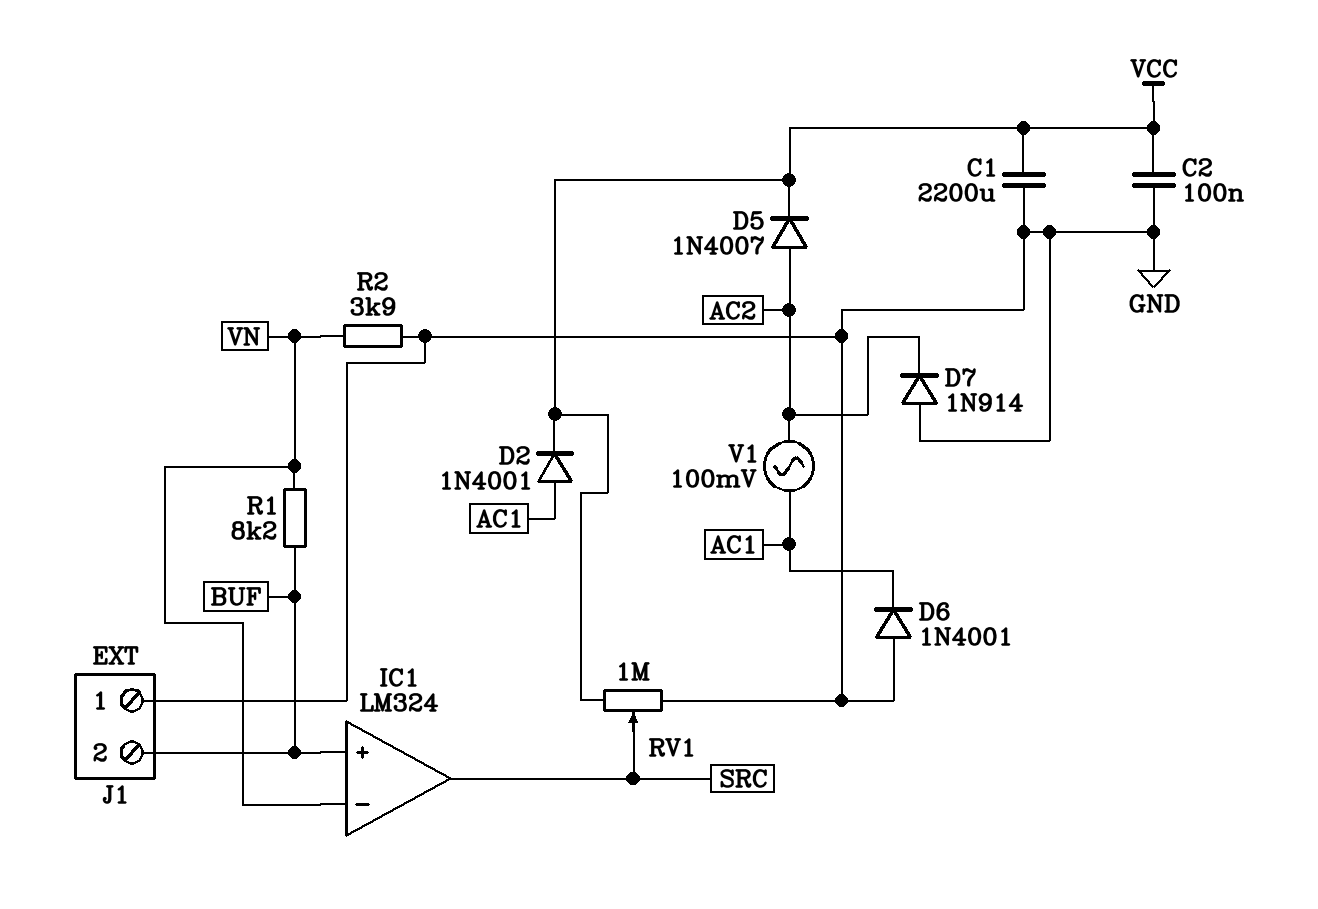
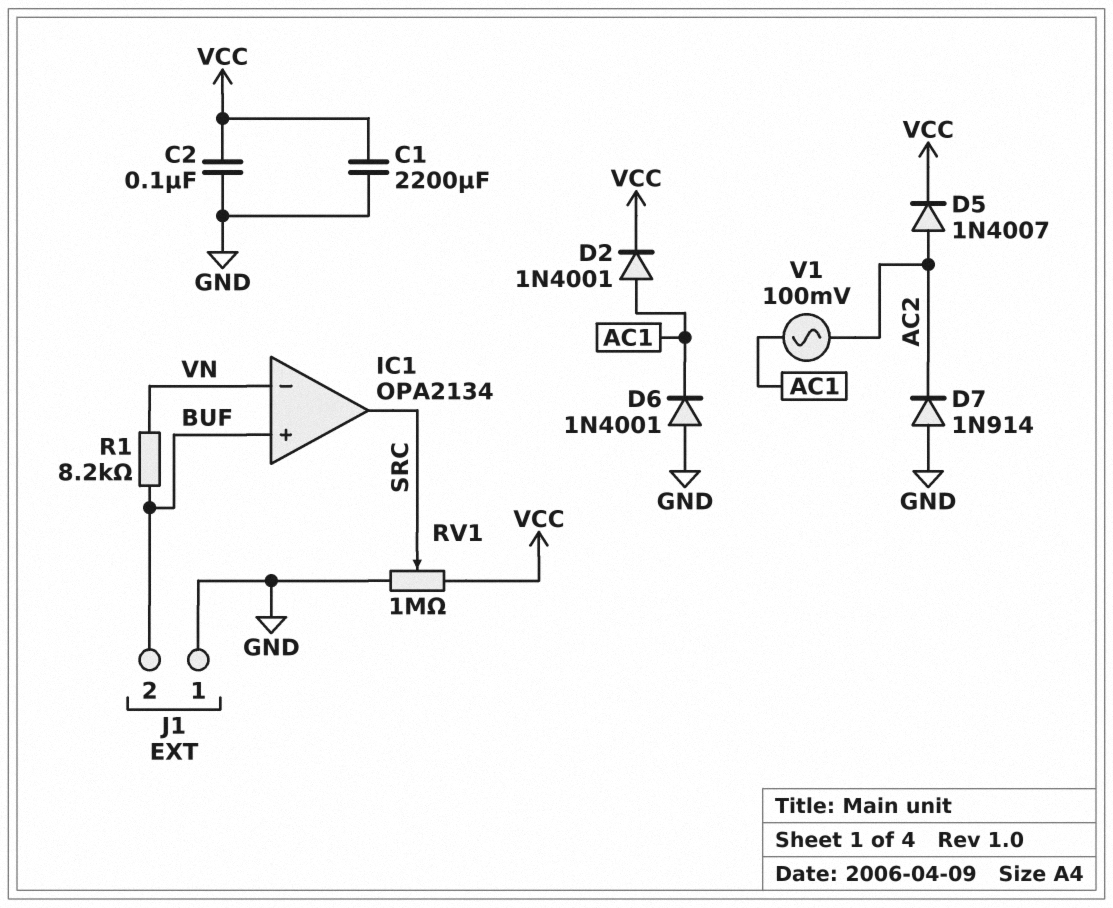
IC1: LM324 -> OPA2134
R2: 3.9k (GND, VN) -> none

